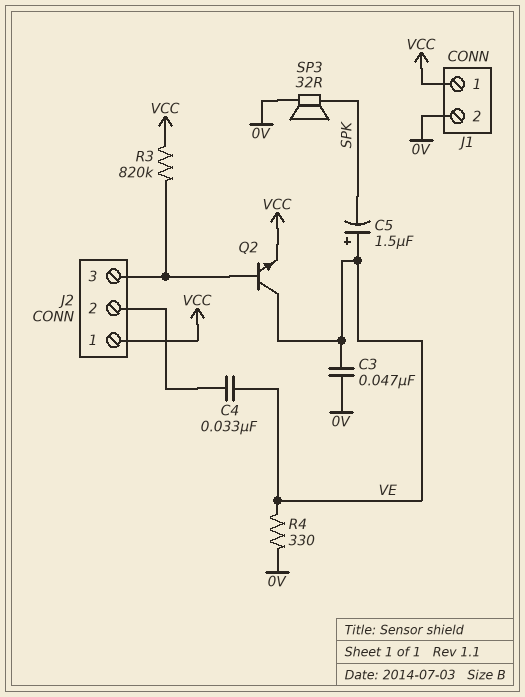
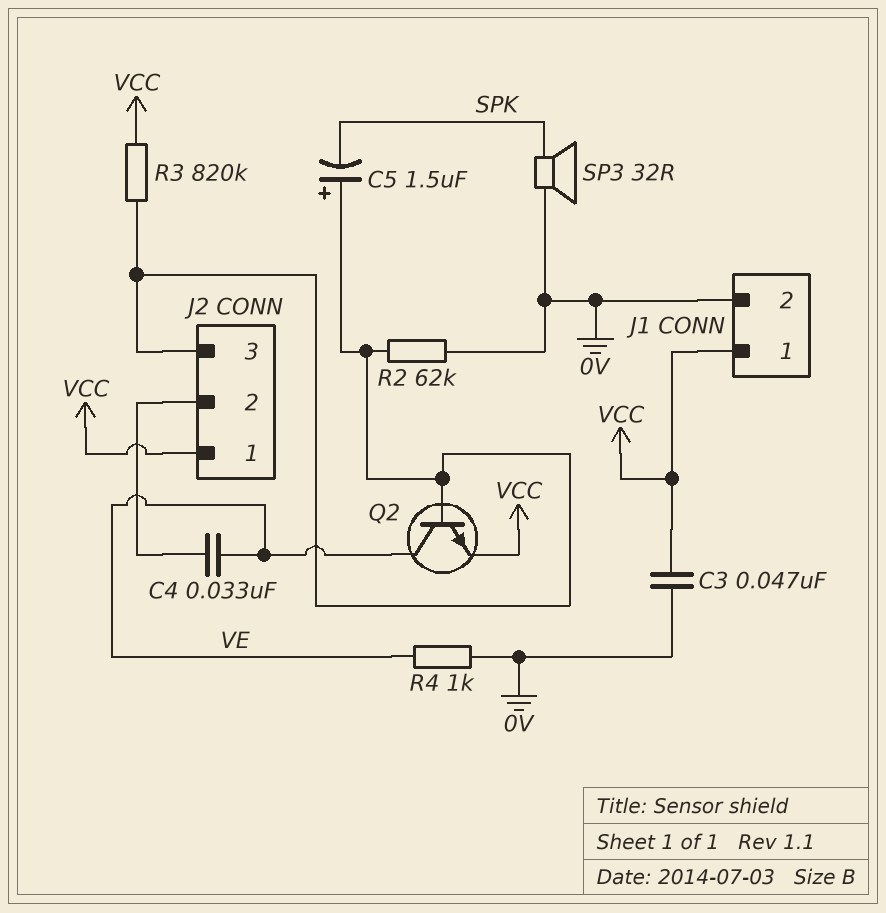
C3: 47nF (0V, VE) -> 47nF (0V, VCC)
C5: 1.5uF (plus VE, minus SPK) -> 1.5uF (plus J2/3, minus SPK)
R2: none -> 62k (0V, J2/3)
R4: 330 (0V, VE) -> 1k (0V, VE)

